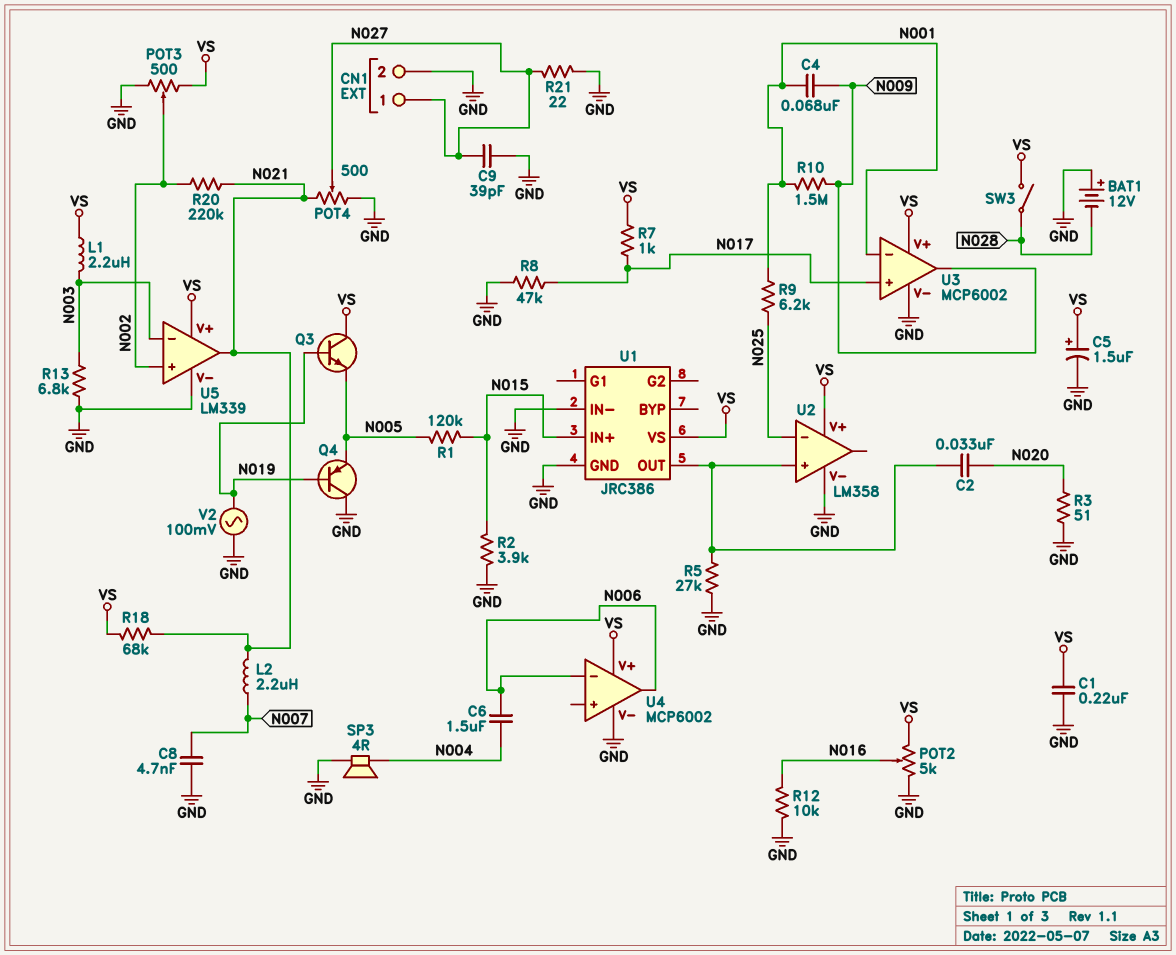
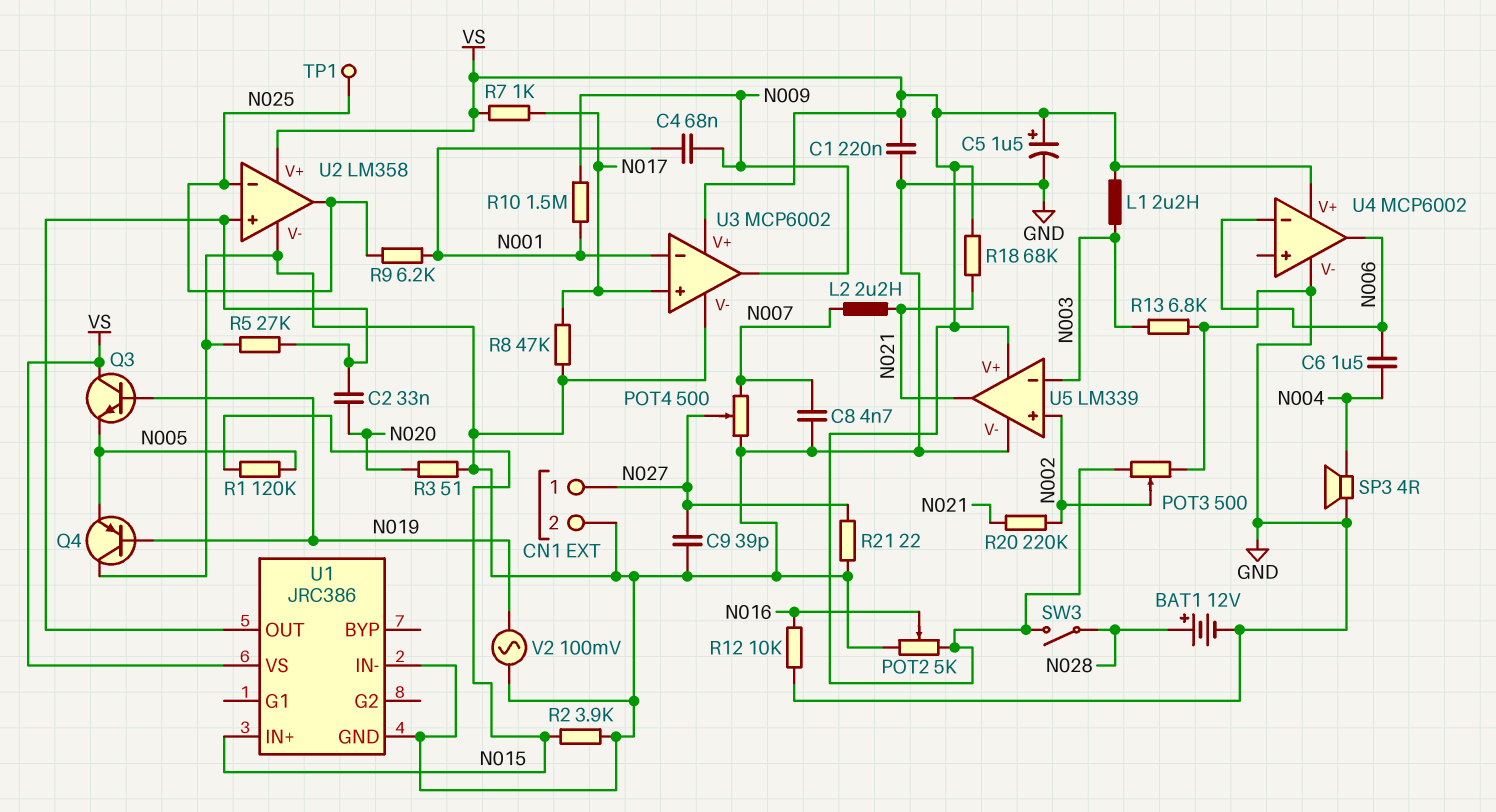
BAT1: 12V (plus GND, minus N028) -> 12V (plus N028, minus GND)
POT4: 500 (GND, N021, wiper N027) -> 500 (GND, N007, wiper N027)
TP1: none -> test point (N025)
U2 pin out: none -> N025

